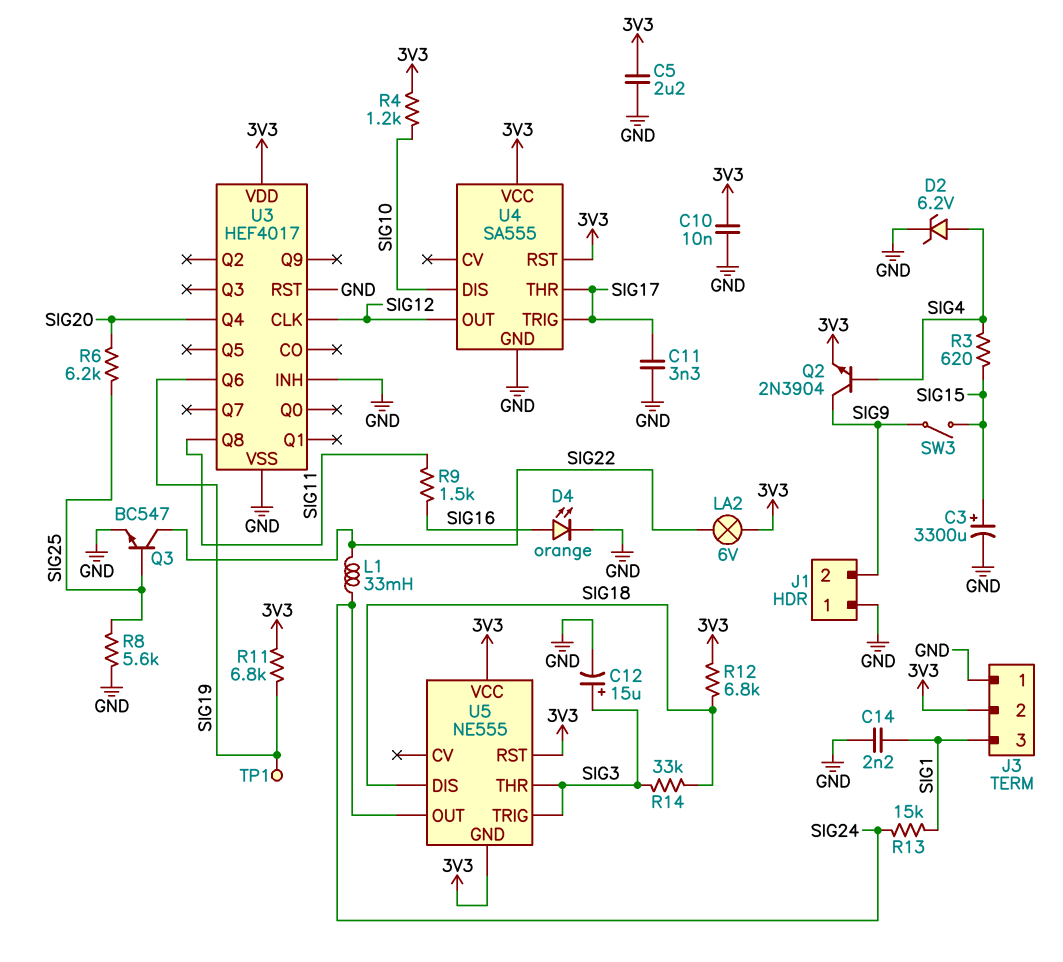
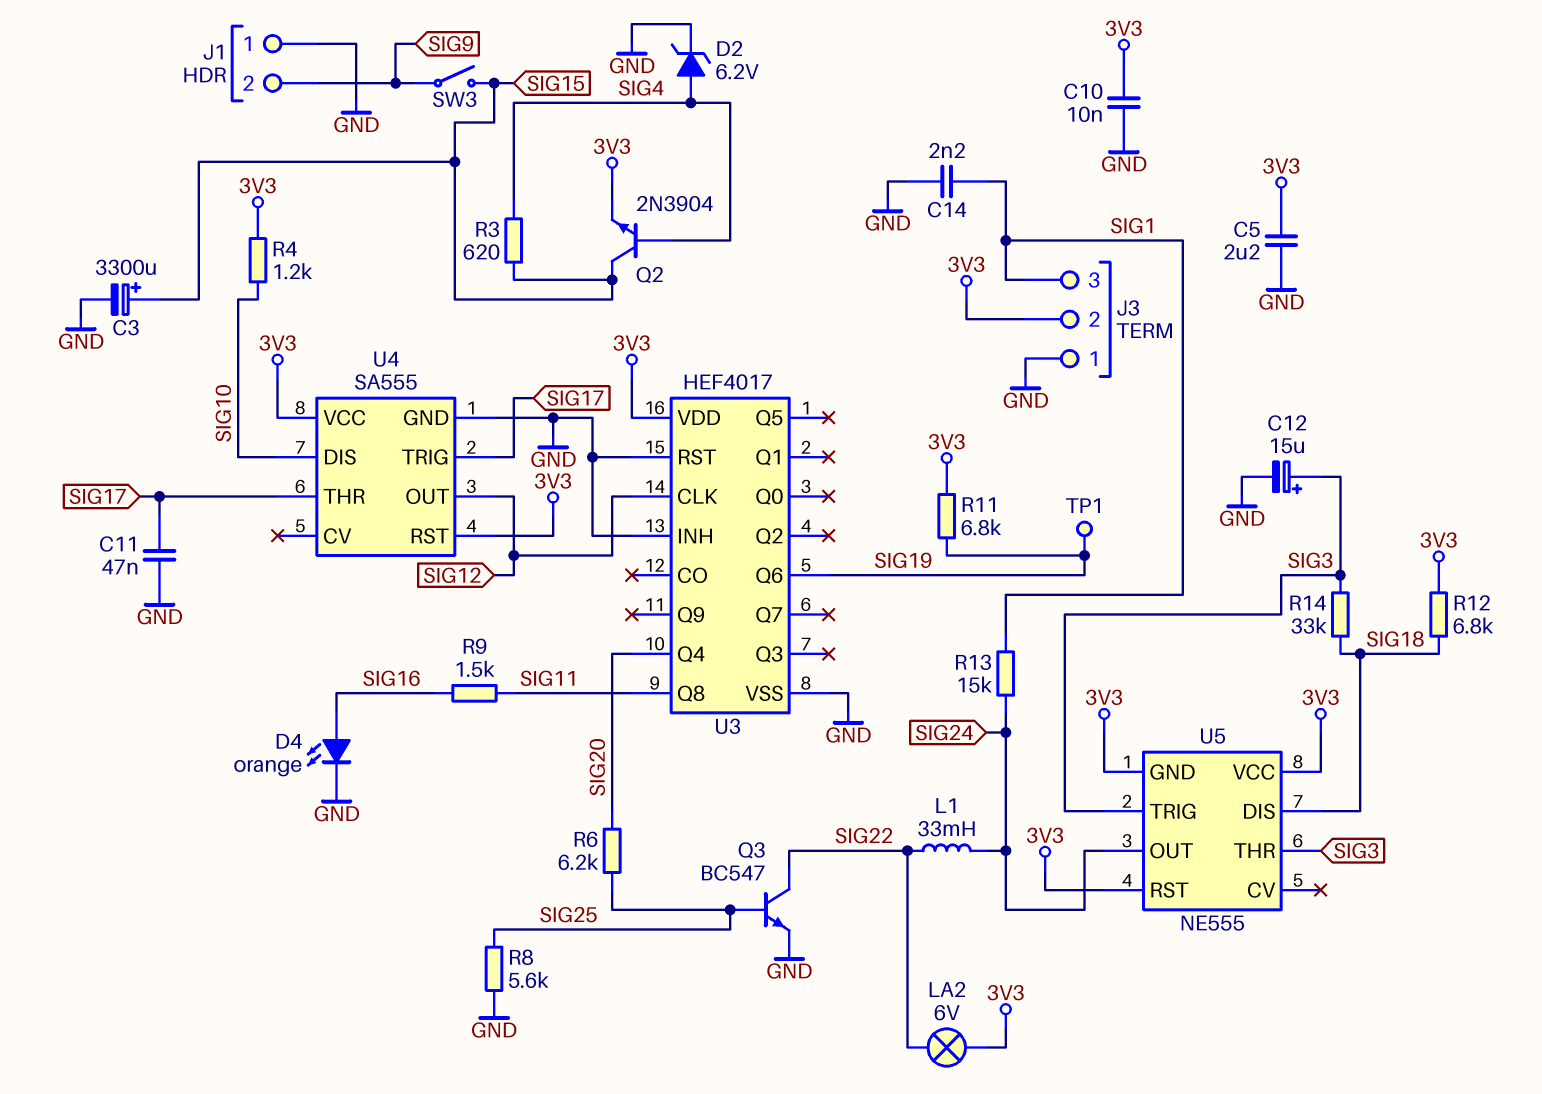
C11: 3.3nF (GND, SIG17) -> 47nF (GND, SIG17)
Q2: NPN 2N3904 (B SIG4, C SIG9, E 3V3) -> NPN 2N3904 (B SIG4, C SIG15, E 3V3)

